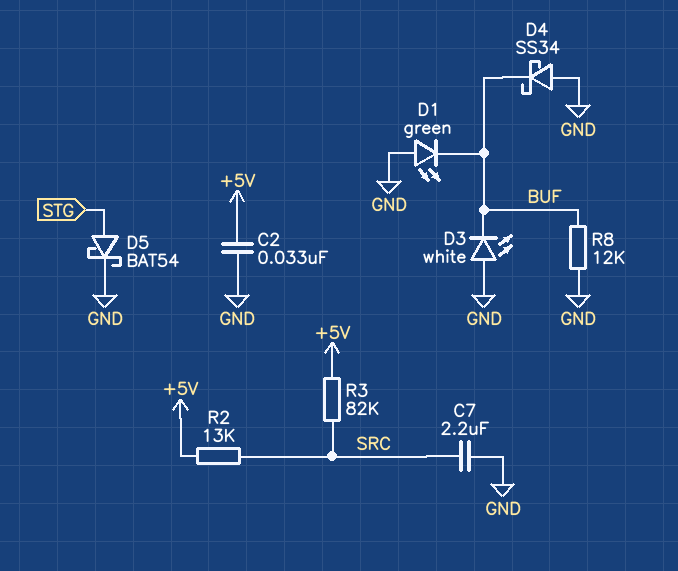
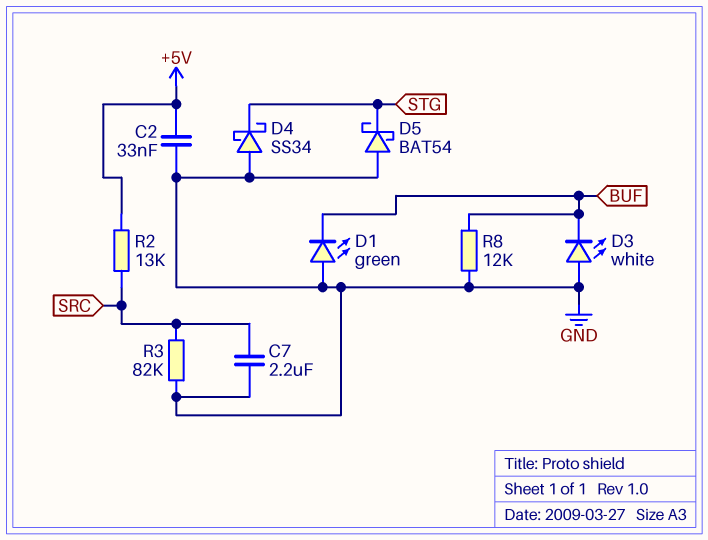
D4: schottky SS34 (A GND, K BUF) -> schottky SS34 (A GND, K STG)
D5: schottky BAT54 (A STG, K GND) -> schottky BAT54 (A GND, K STG)
R3: 82k (+5V, SRC) -> 82k (GND, SRC)

